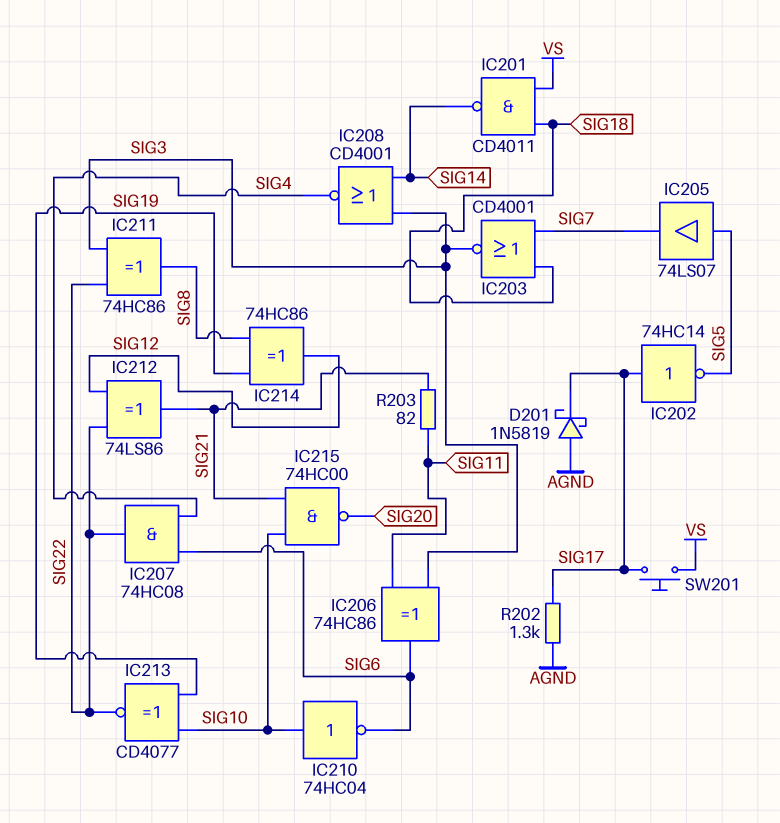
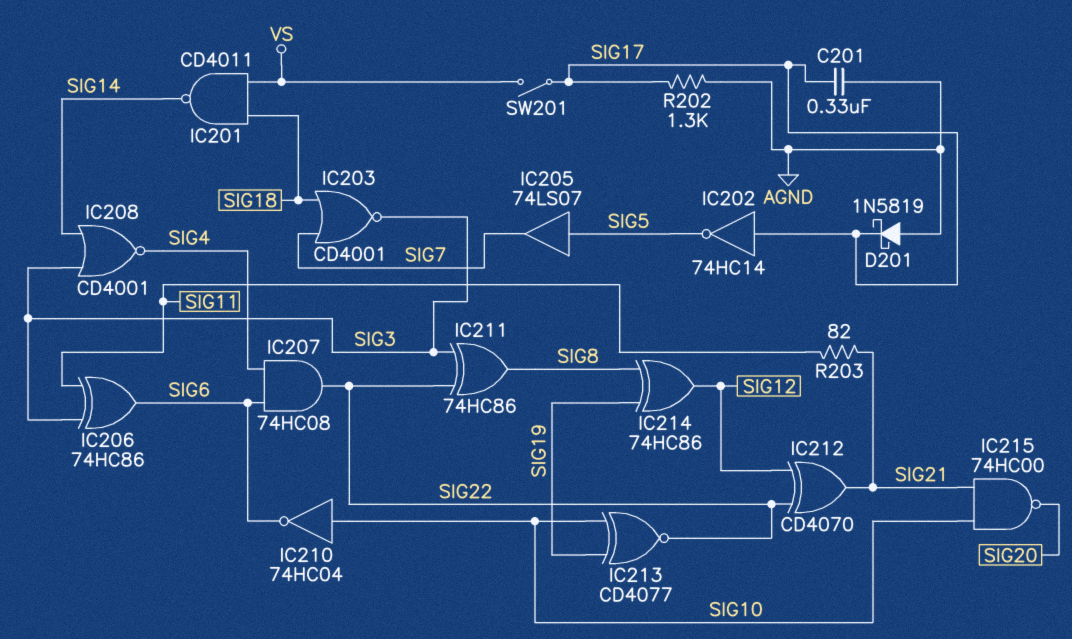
C201: none -> 330nF (AGND, SIG17)
IC212: XOR 74LS86 (in SIG12, in SIG22, out SIG21) -> XOR CD4070 (in SIG12, in SIG22, out SIG21)
SW201: button (SIG17, VS) -> switch (SIG17, VS)

